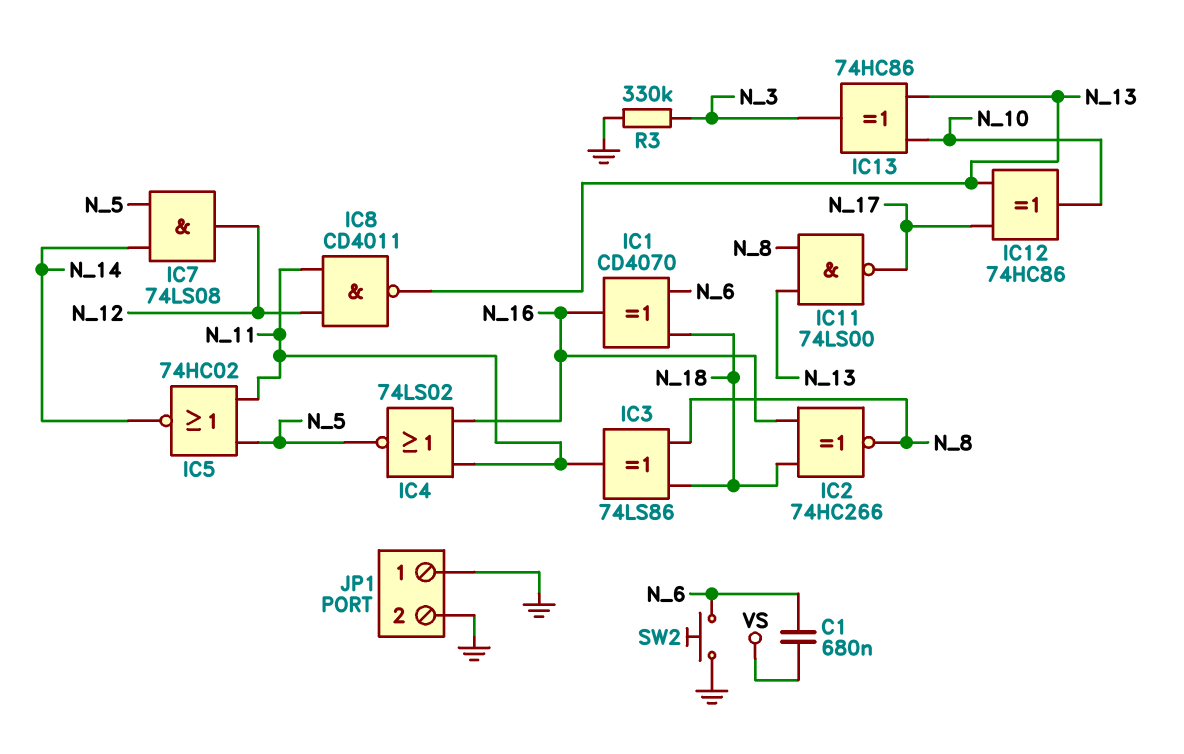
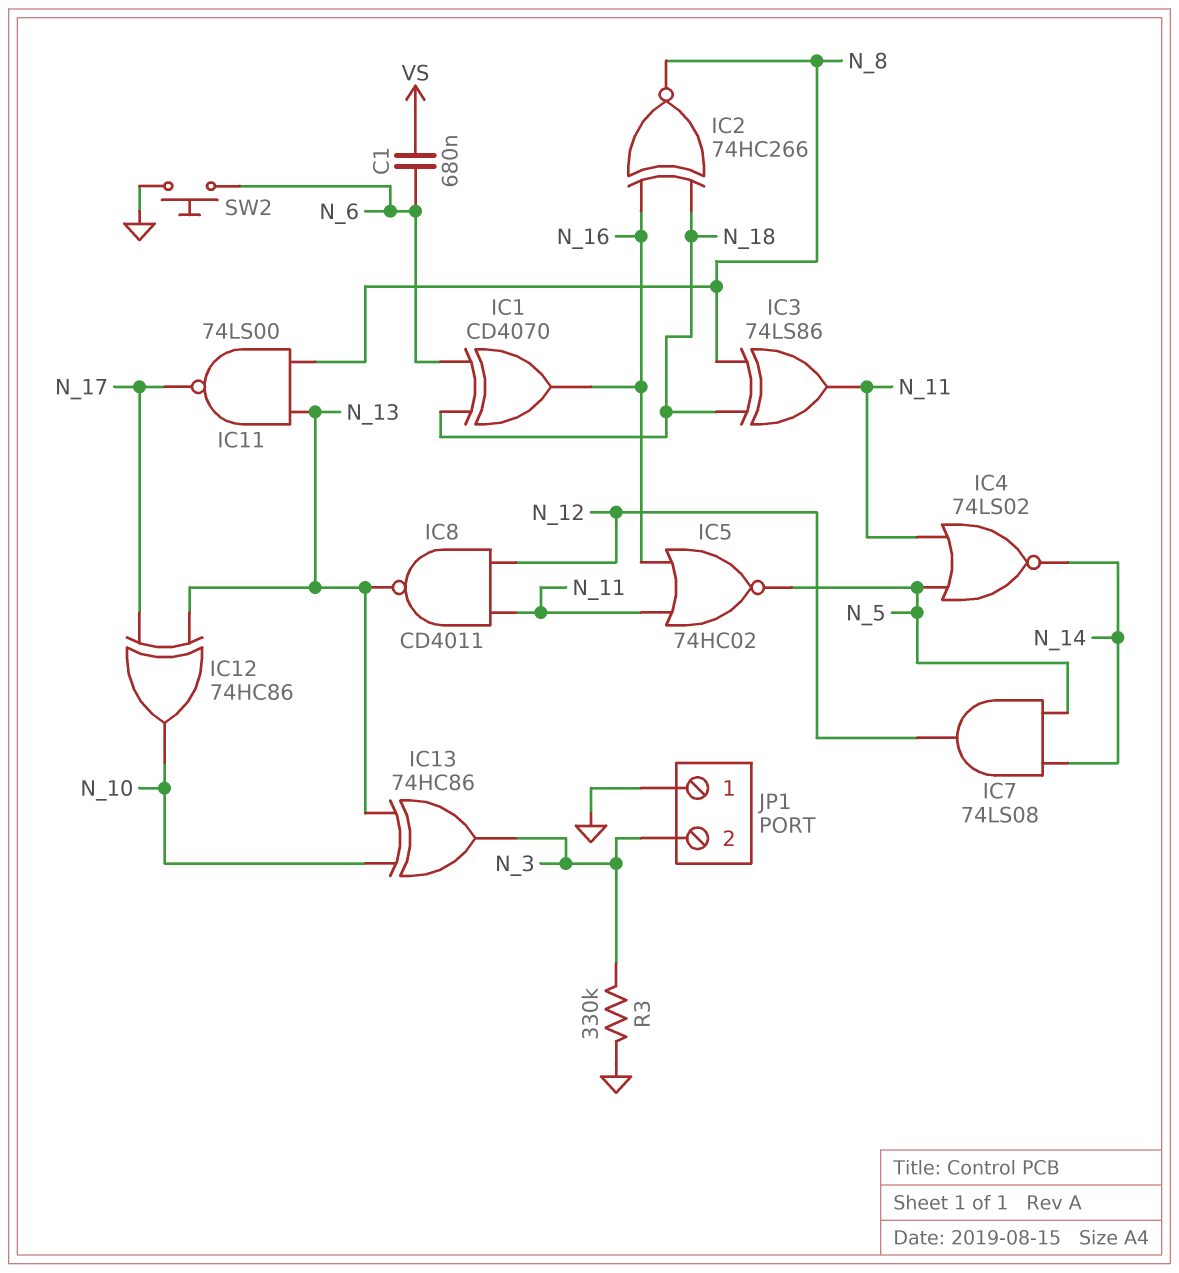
IC4: NOR 74LS02 (in N_11, in N_16, out N_5) -> NOR 74LS02 (in N_5, in N_11, out N_14)
IC5: NOR 74HC02 (in N_5, in N_11, out N_14) -> NOR 74HC02 (in N_11, in N_16, out N_5)
JP1 pin 2: GND -> N_3

